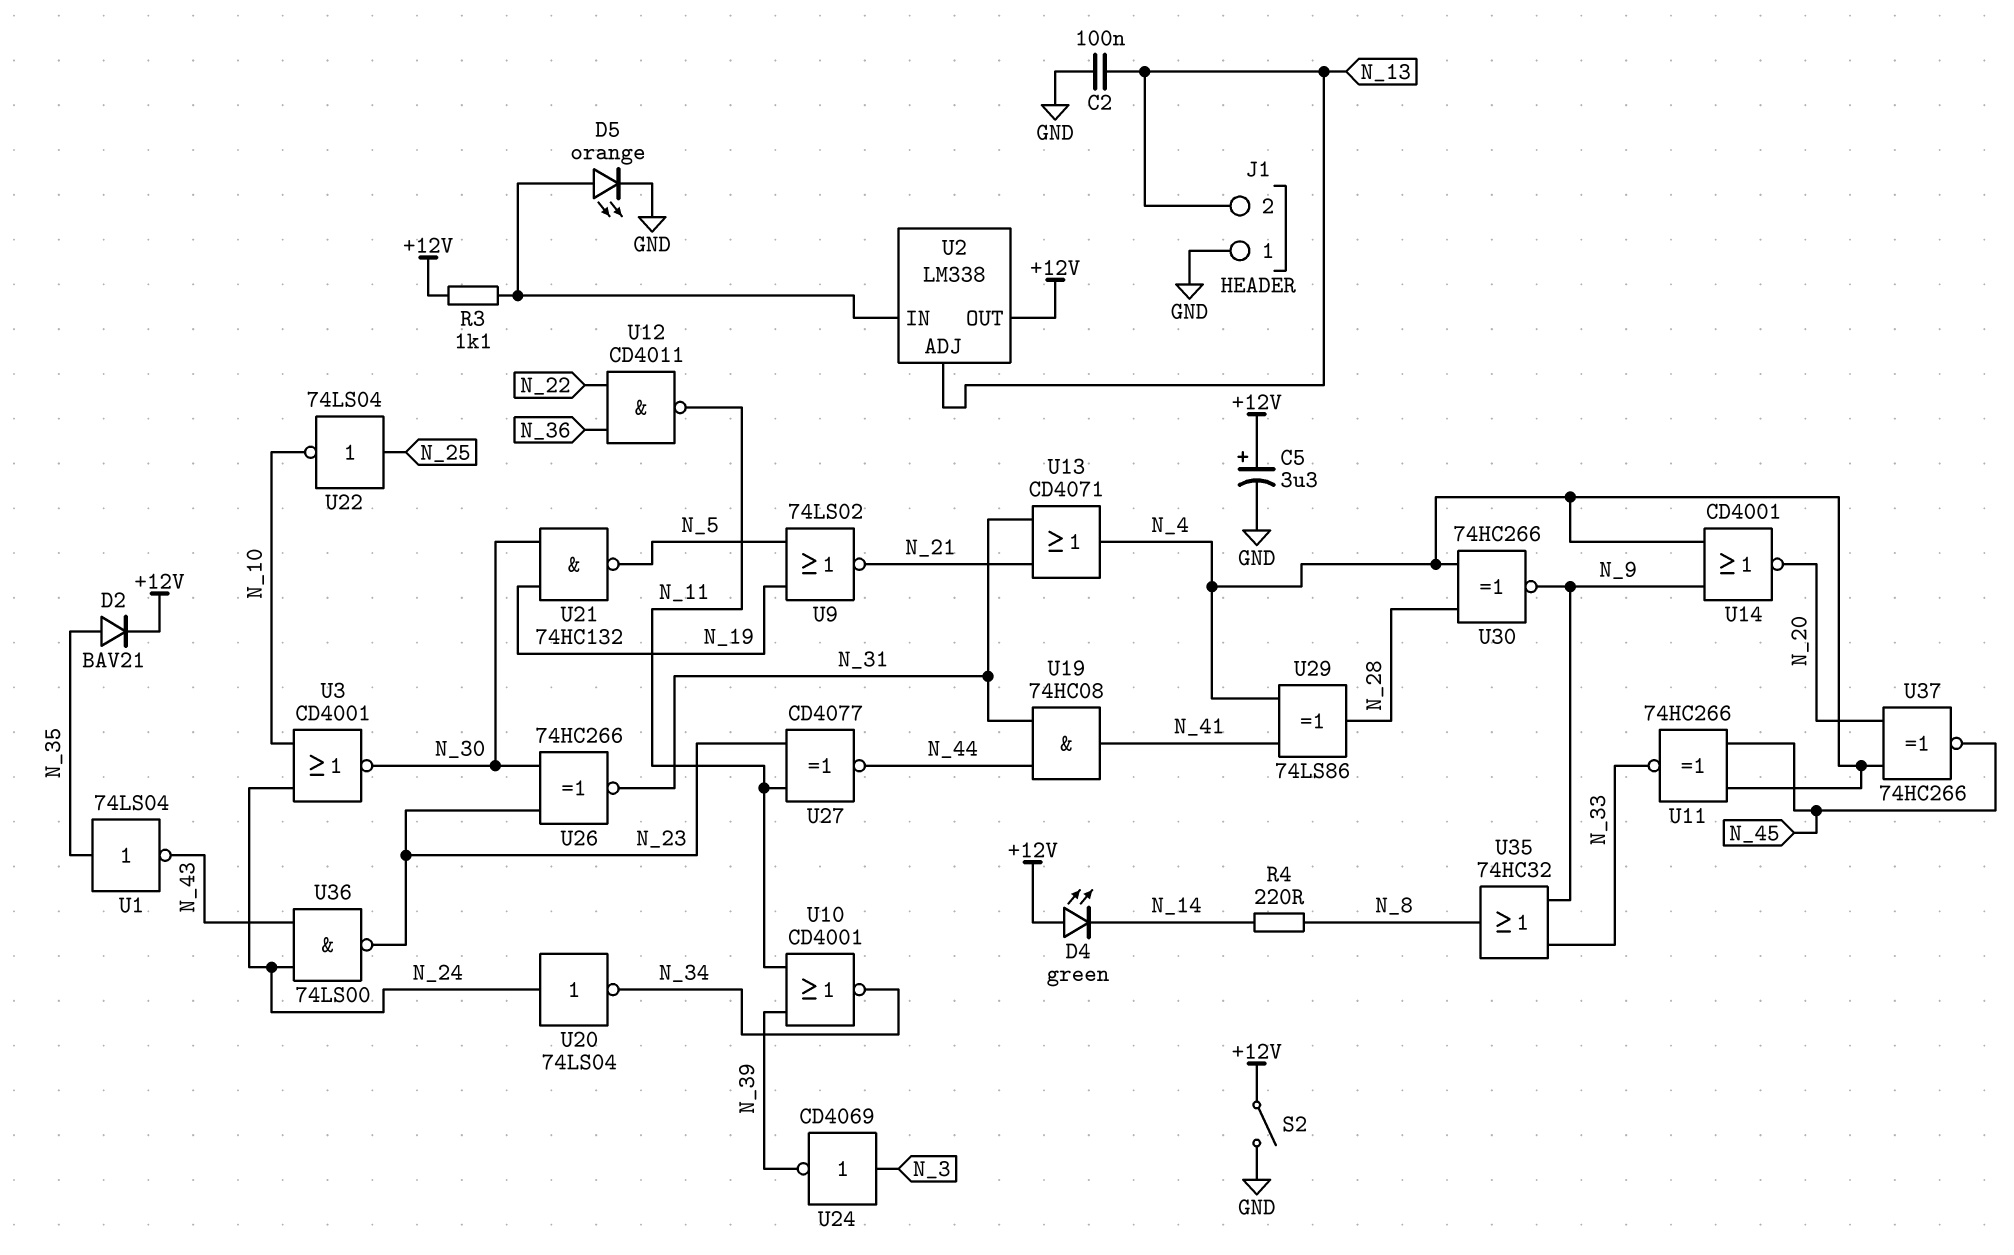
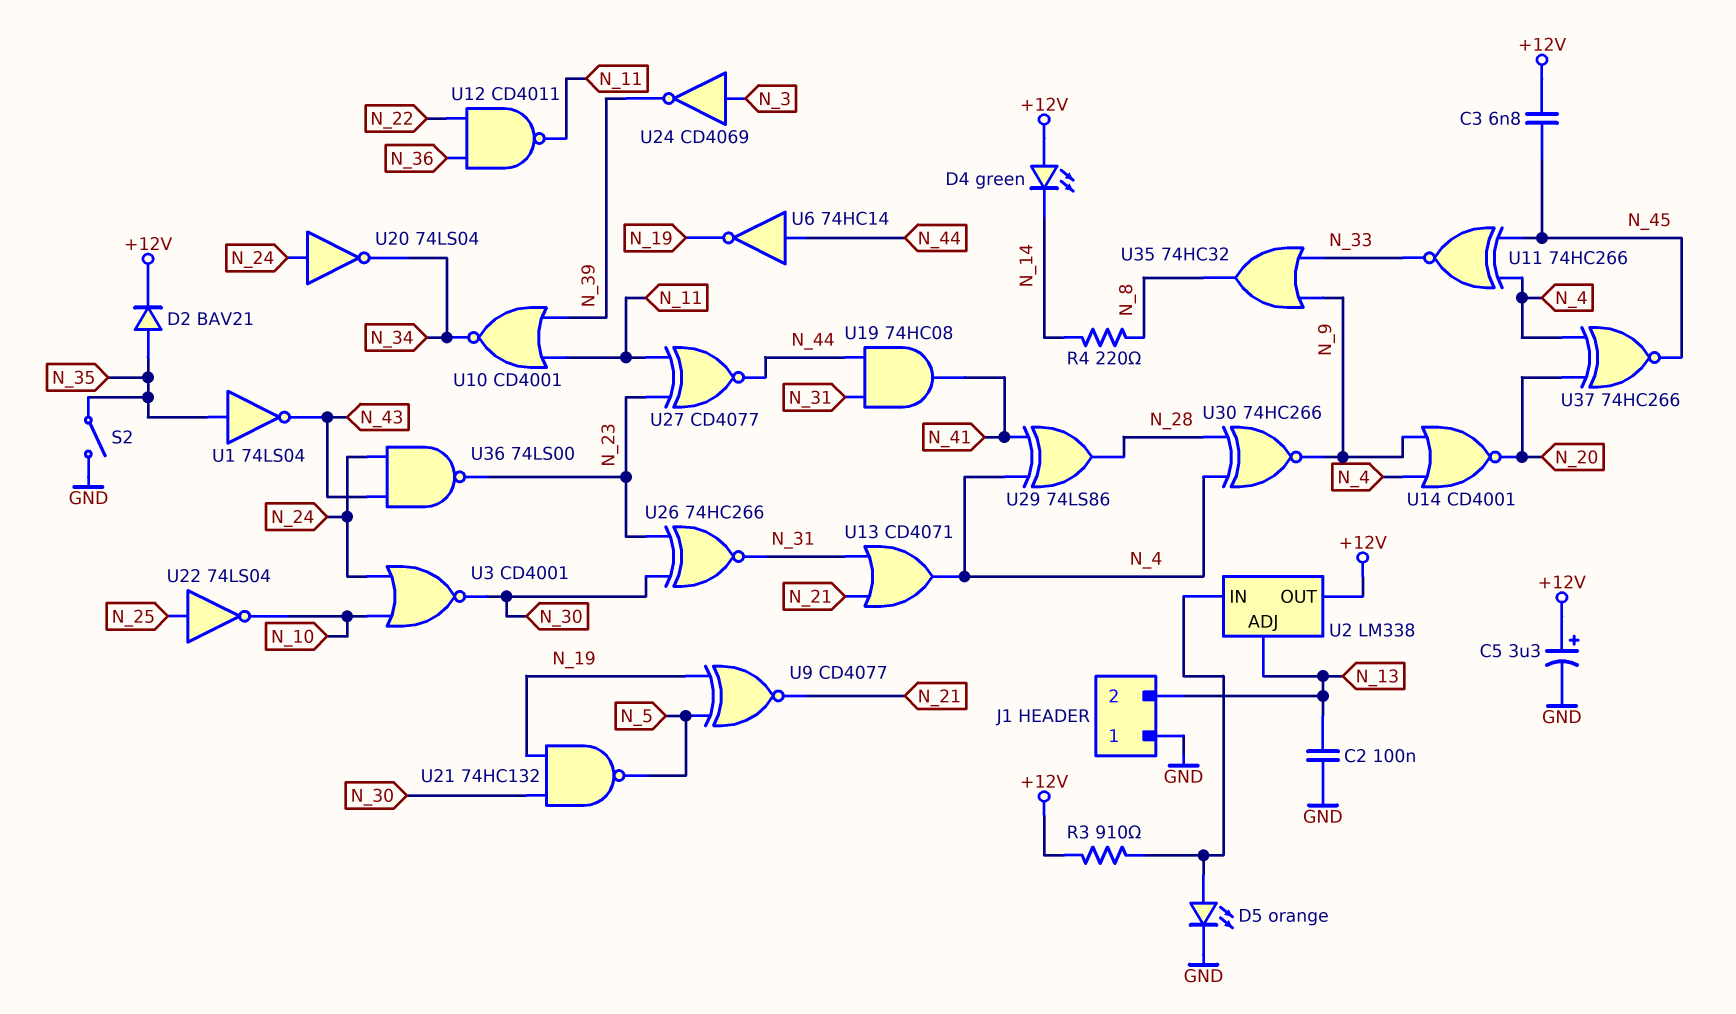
C3: none -> 6.8nF (+12V, N_45)
R3: 1.1k (+12V, U2/IN) -> 910 (+12V, U2/IN)
S2: switch (+12V, GND) -> switch (GND, N_35)
U6: none -> NOT 74HC14 (in N_44, out N_19)
U9: NOR 74LS02 (in N_5, in N_19, out N_21) -> XNOR CD4077 (in N_5, in N_19, out N_21)

